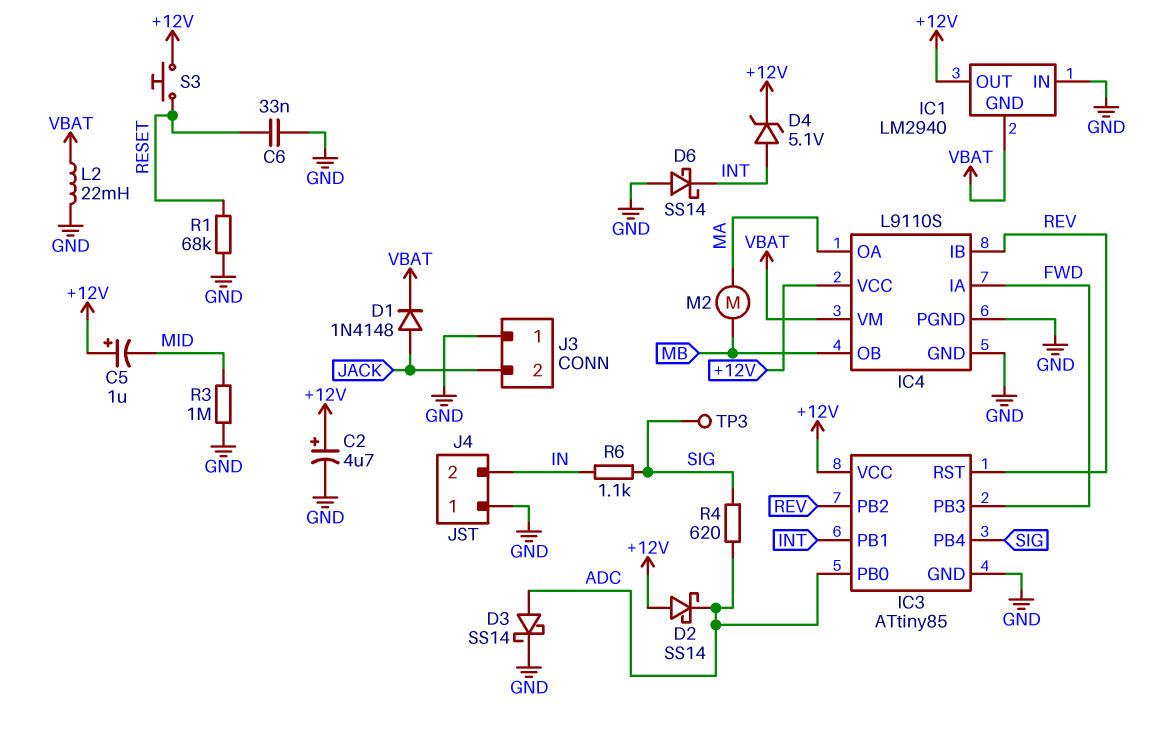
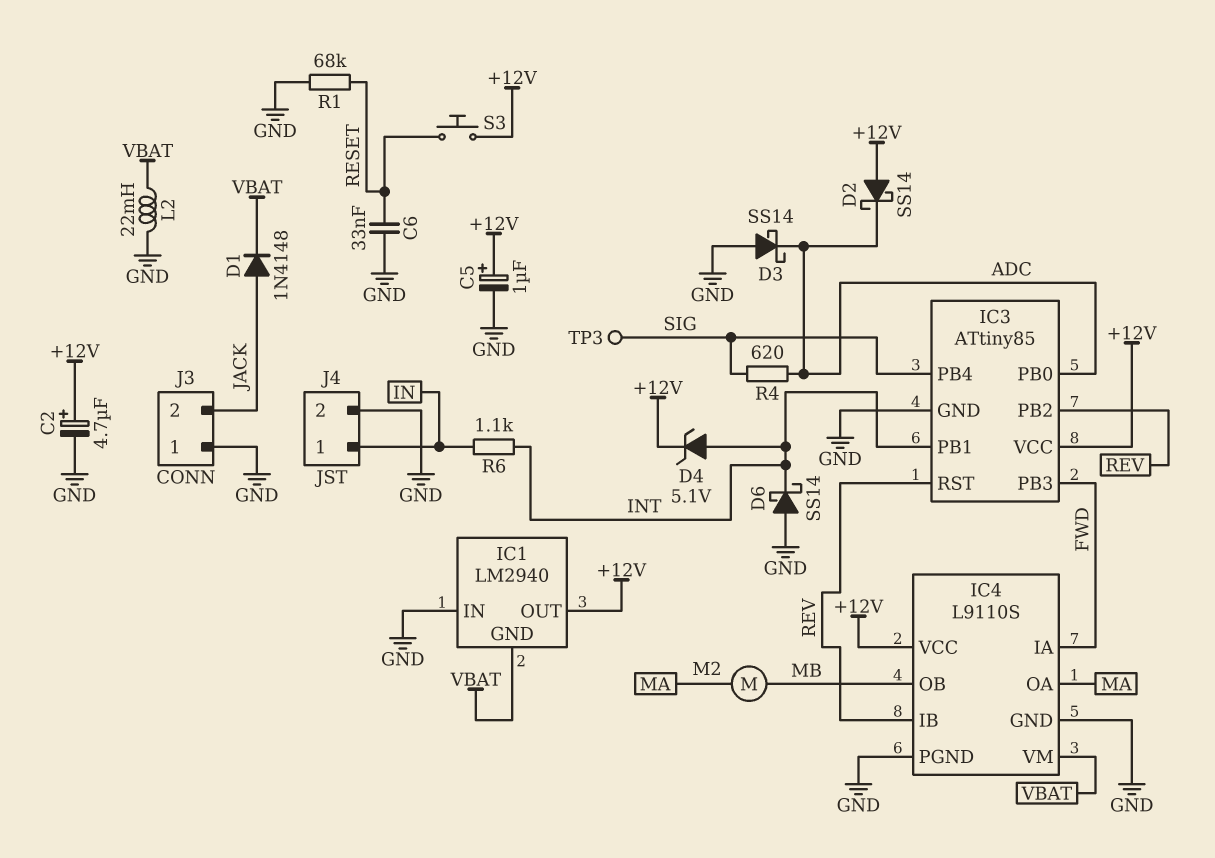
C5: 1uF (plus +12V, minus MID) -> 1uF (plus +12V, minus GND)
D3: schottky SS14 (A ADC, K GND) -> schottky SS14 (A GND, K ADC)
J4 pin 1: GND -> IN
J4 pin 2: IN -> GND
R3: 1M (GND, MID) -> none
R6: 1.1k (IN, SIG) -> 1.1k (IN, INT)

